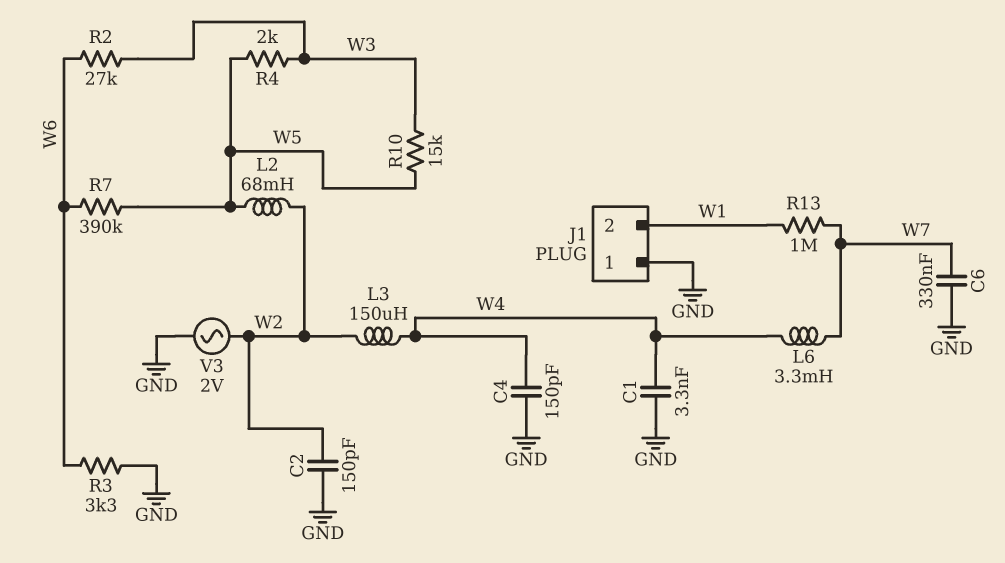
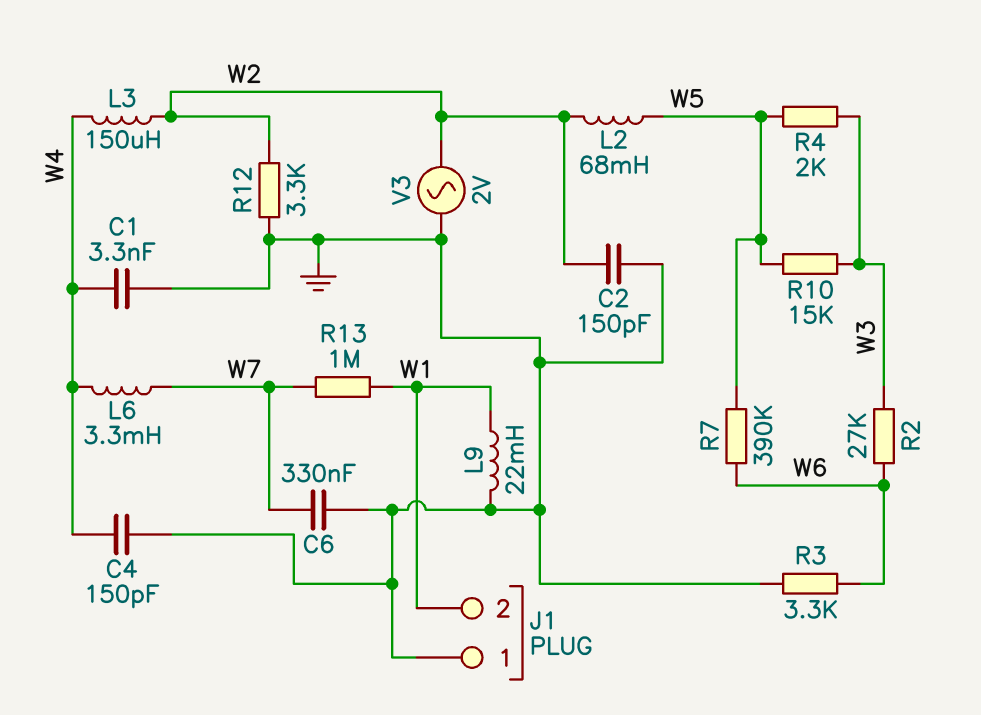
L9: none -> 22mH (GND, W1)
R12: none -> 3.3k (GND, W2)

